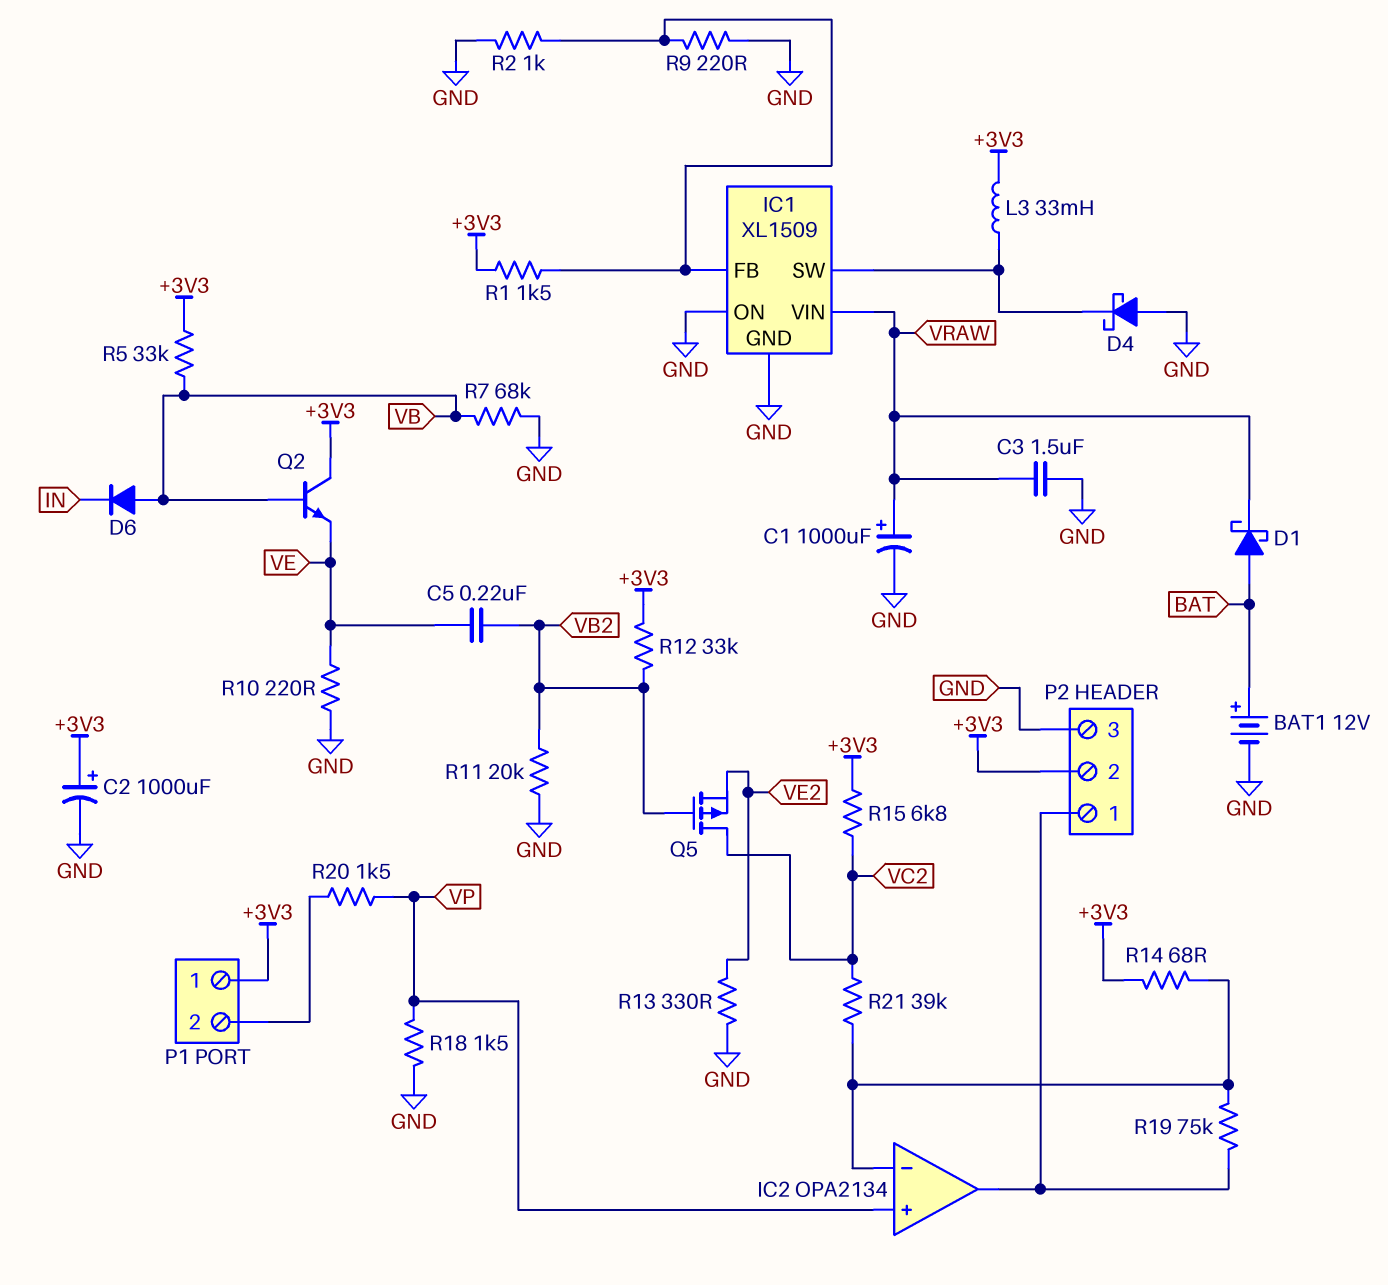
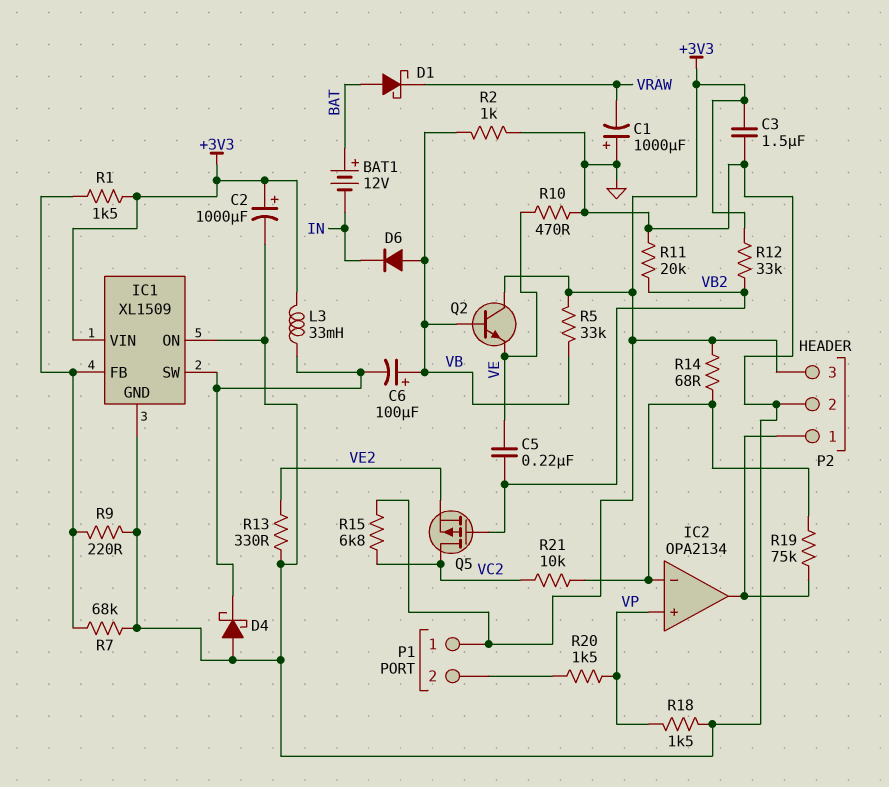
BAT1: 12V (plus BAT, minus GND) -> 12V (plus BAT, minus IN)
C1: 1000uF (plus VRAW, minus GND) -> 1000uF (plus GND, minus VRAW)
C3: 1.5uF (GND, VRAW) -> 1.5uF (+3V3, GND)
C6: none -> 100uF (plus VB, minus IC1/SW)
IC1 pin VIN: VRAW -> +3V3
P2 pin 2: +3V3 -> GND
P2 pin 3: GND -> +3V3
R2: 1k (GND, IC1/FB) -> 1k (GND, VB)
R7: 68k (GND, VB) -> 68k (GND, IC1/FB)
R10: 220 (GND, VE) -> 470 (GND, VE)
R21: 39k (IC2/in-, VC2) -> 10k (IC2/in-, VC2)

